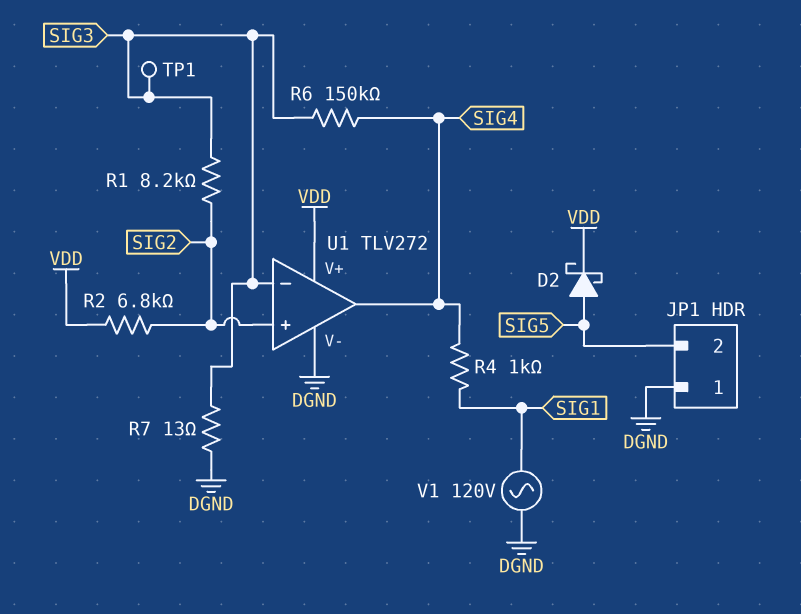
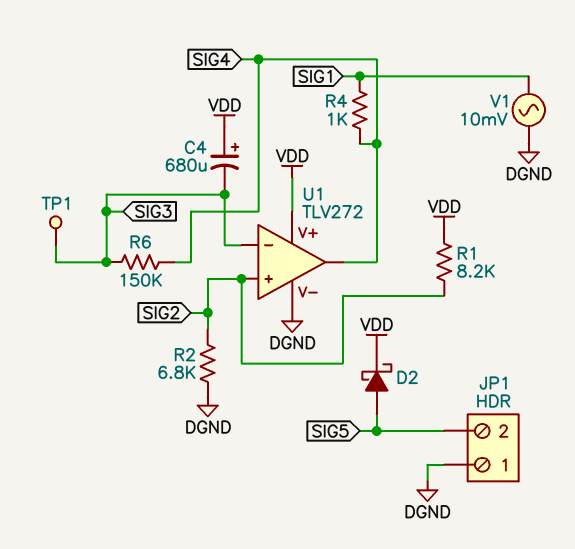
C4: none -> 680uF (plus VDD, minus SIG3)
R1: 8.2k (SIG2, SIG3) -> 8.2k (SIG2, VDD)
R2: 6.8k (SIG2, VDD) -> 6.8k (DGND, SIG2)
R7: 13 (DGND, SIG3) -> none
V1: AC 120V (DGND, SIG1) -> AC 10mV (DGND, SIG1)

